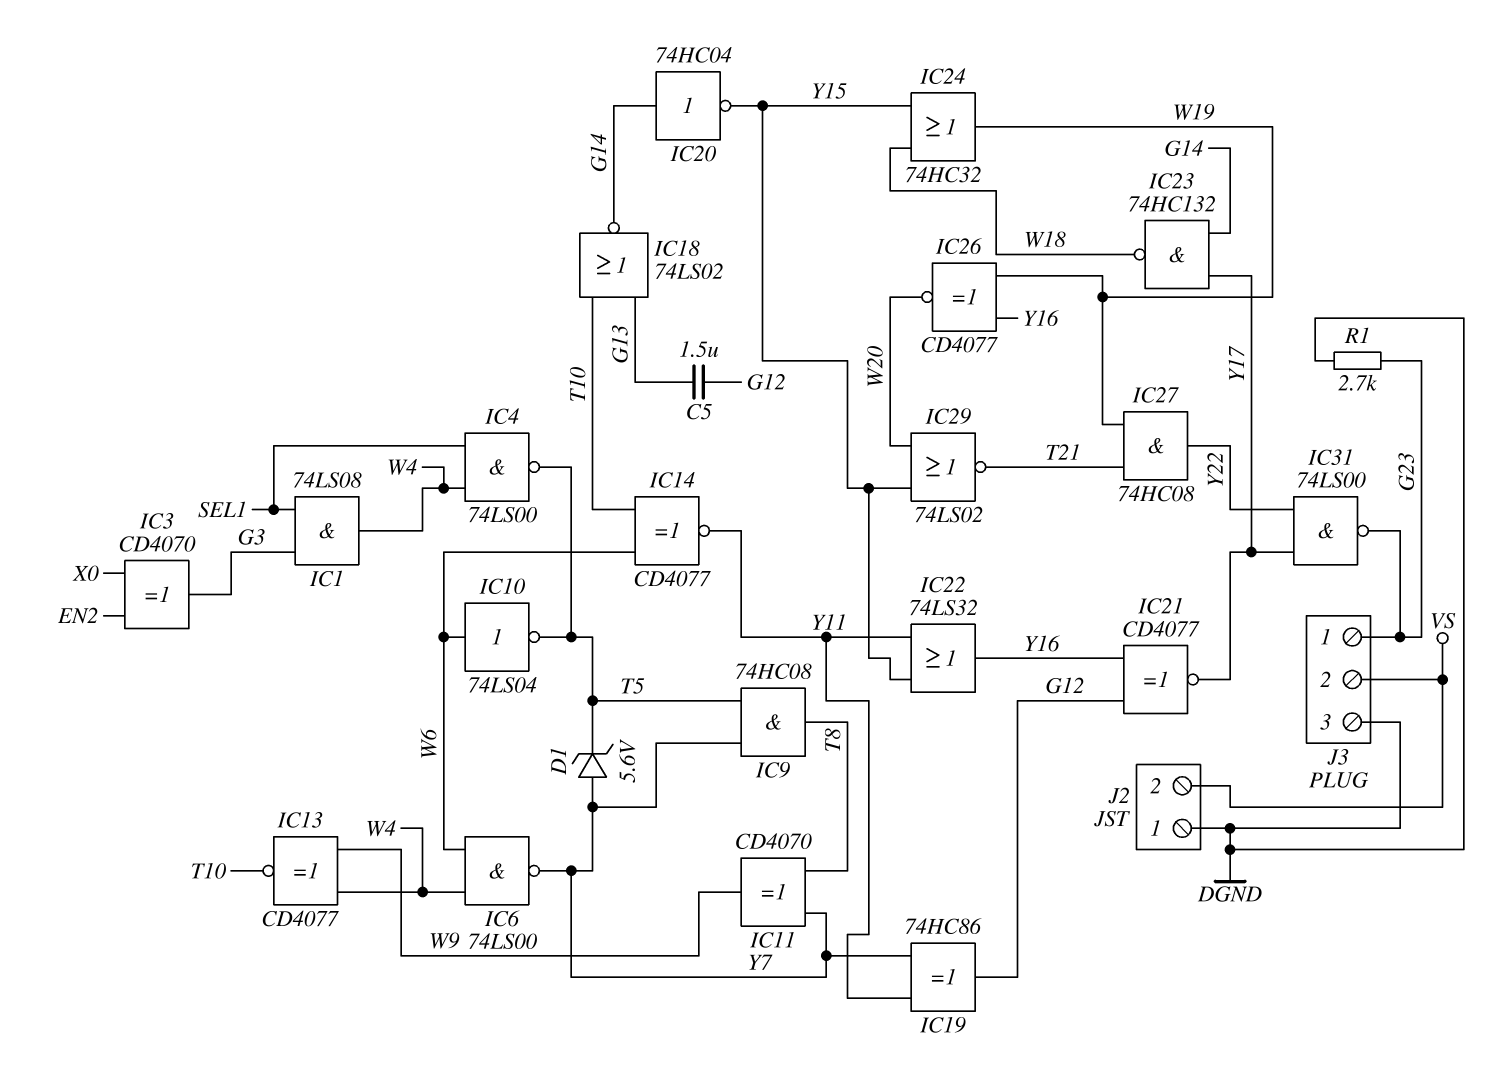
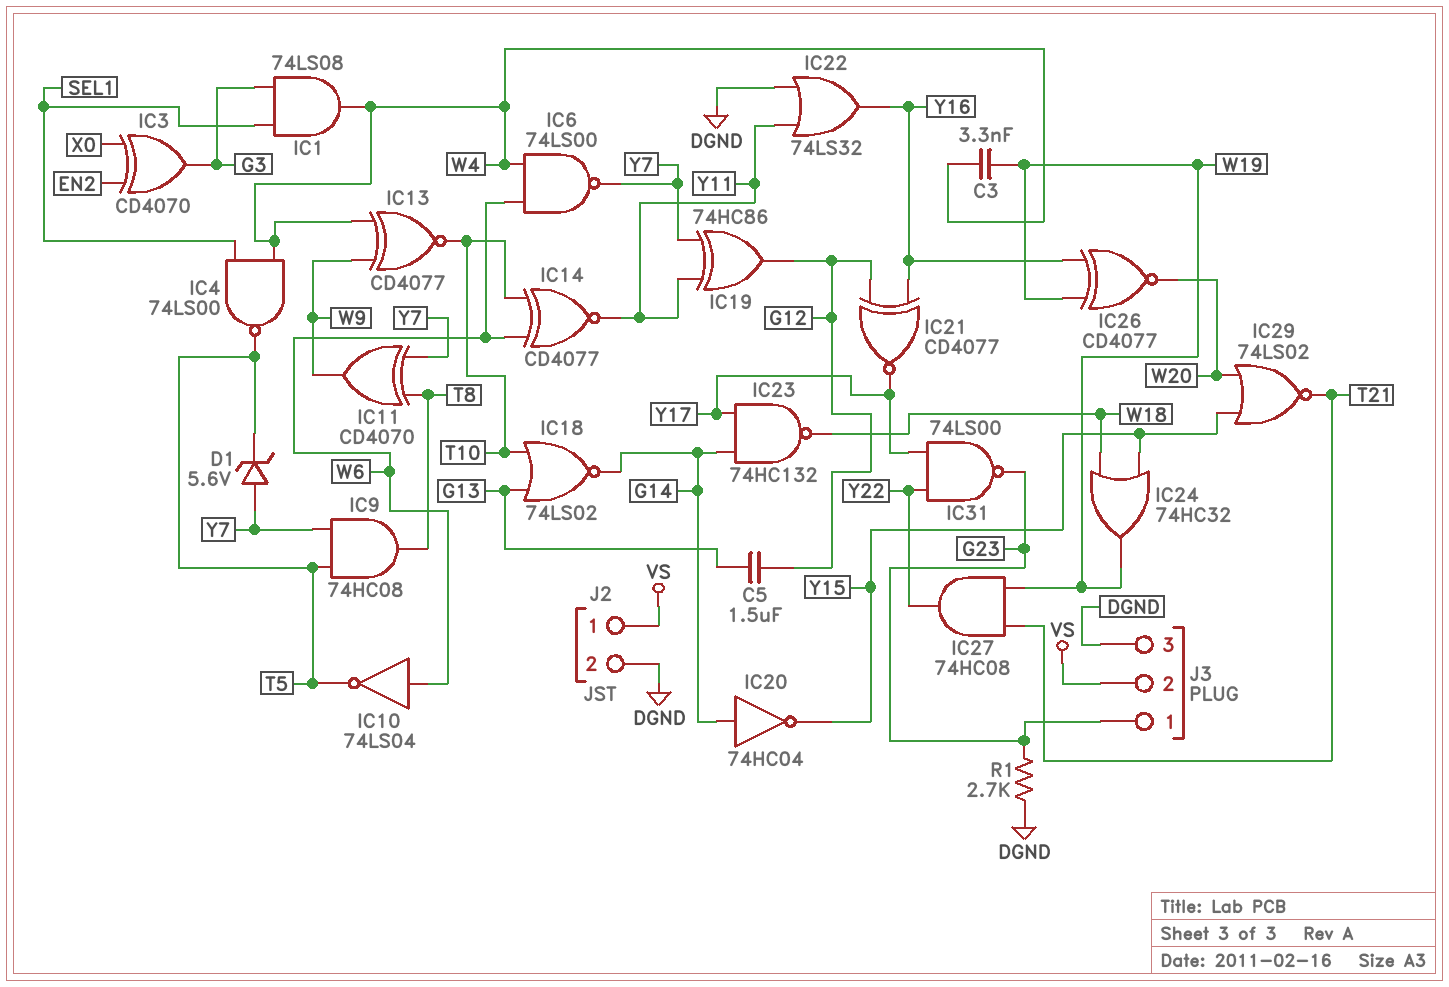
C3: none -> 3.3nF (W4, W19)
IC22: OR 74LS32 (in Y11, in Y15, out Y16) -> OR 74LS32 (in DGND, in Y11, out Y16)
J2 pin 1: DGND -> VS
J2 pin 2: VS -> DGND

